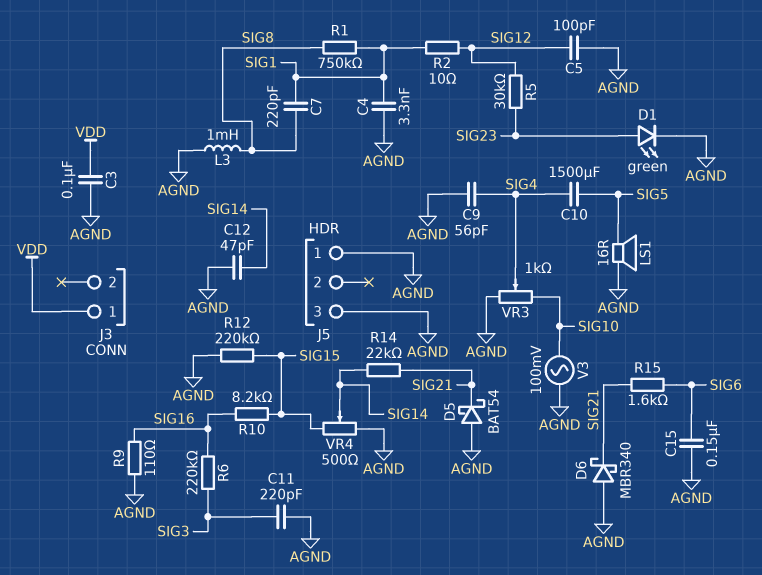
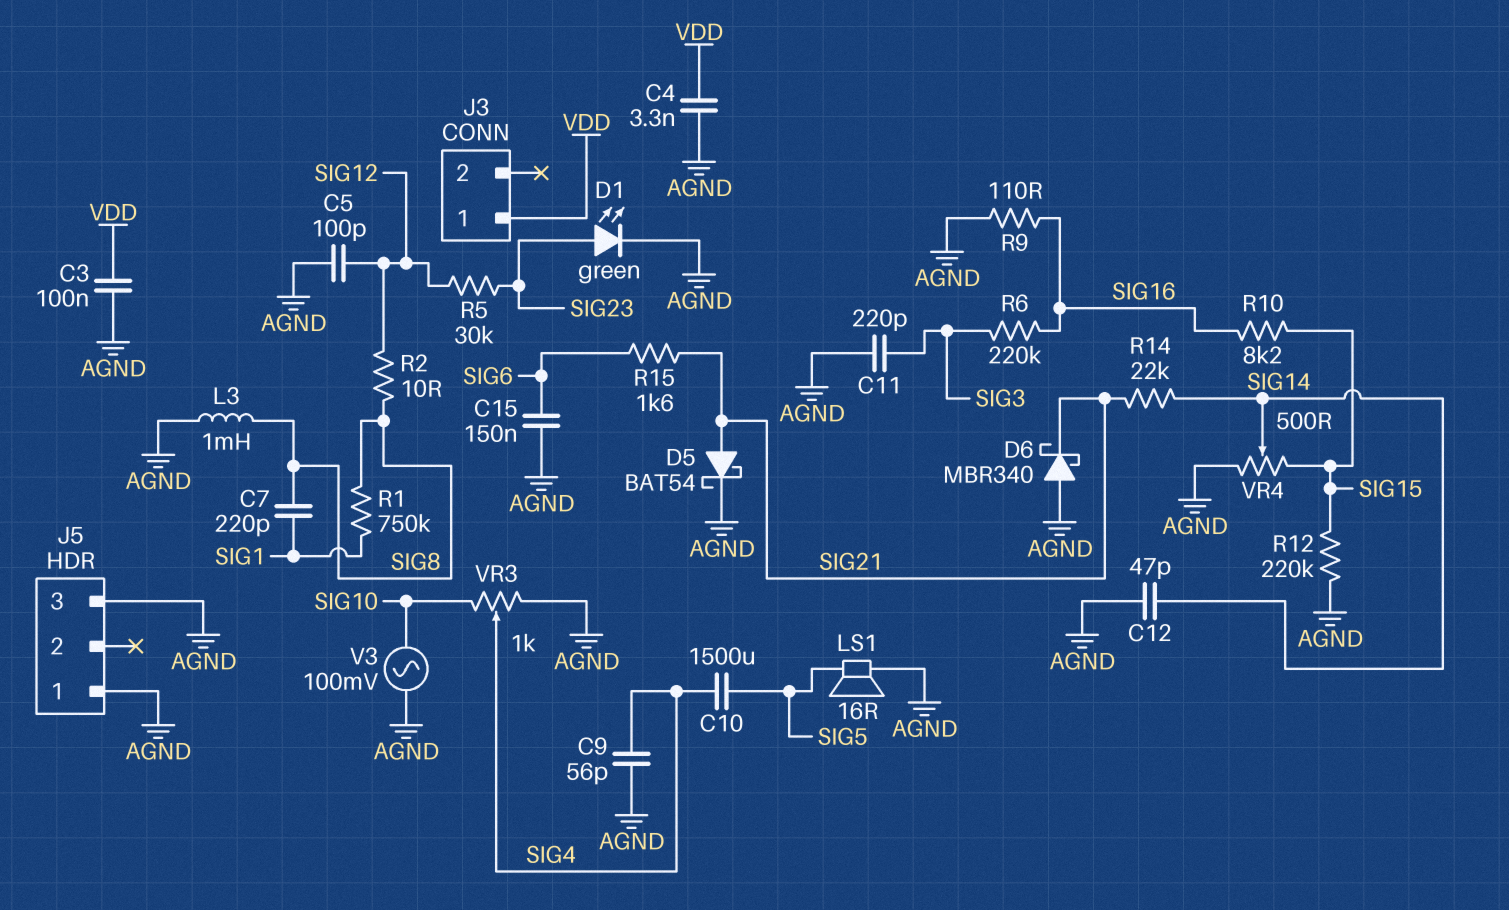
C4: 3.3nF (AGND, SIG1) -> 3.3nF (AGND, VDD)
D5: schottky BAT54 (A AGND, K SIG21) -> schottky BAT54 (A SIG21, K AGND)
R2: 10 (SIG1, SIG12) -> 10 (SIG8, SIG12)

